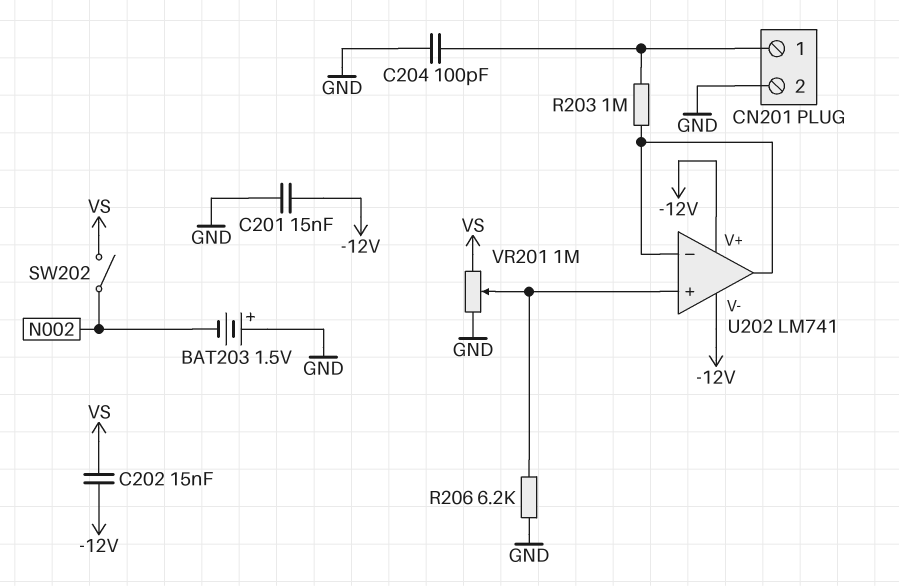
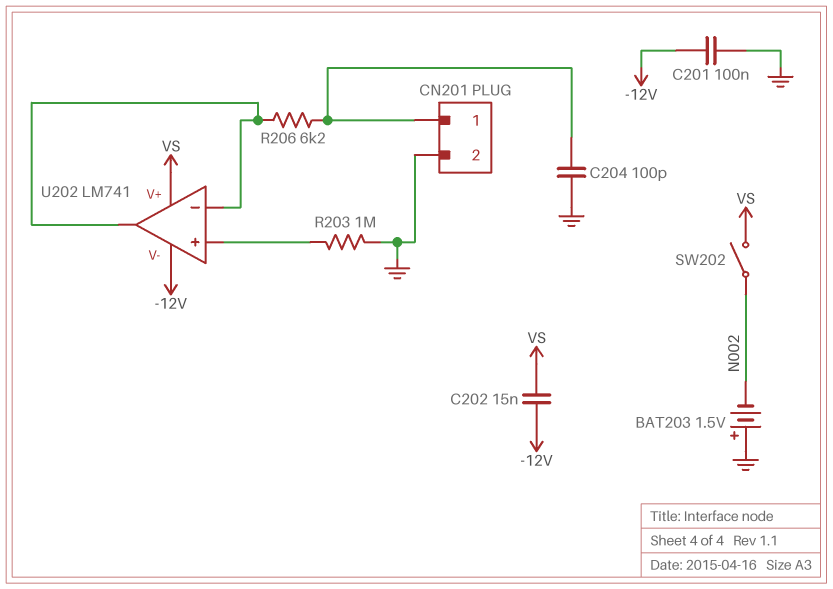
C201: 15nF (-12V, GND) -> 100nF (-12V, GND)
R203: 1M (CN201/1, U202/in-) -> 1M (GND, U202/in+)
R206: 6.2k (GND, U202/in+) -> 6.2k (CN201/1, U202/in-)
U202 pin V+: -12V -> VS
VR201: 1M (GND, VS, wiper U202/in+) -> none

